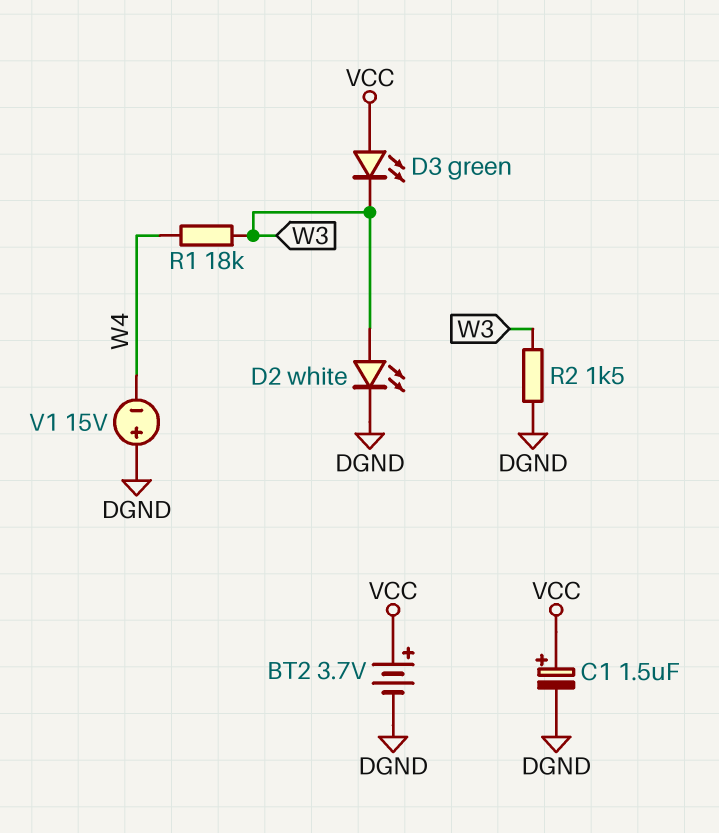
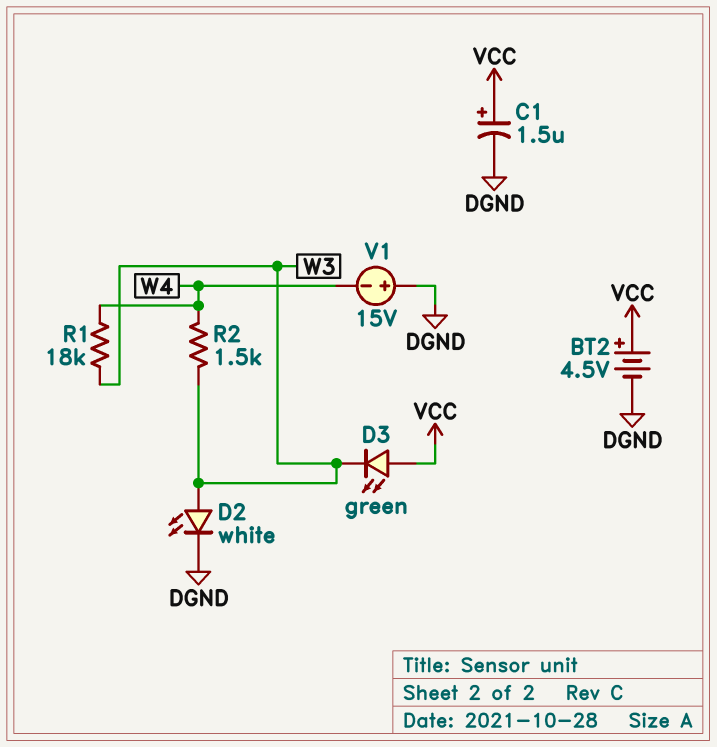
BT2: 3.7V (plus VCC, minus DGND) -> 4.5V (plus VCC, minus DGND)
R2: 1.5k (DGND, W3) -> 1.5k (W3, W4)

